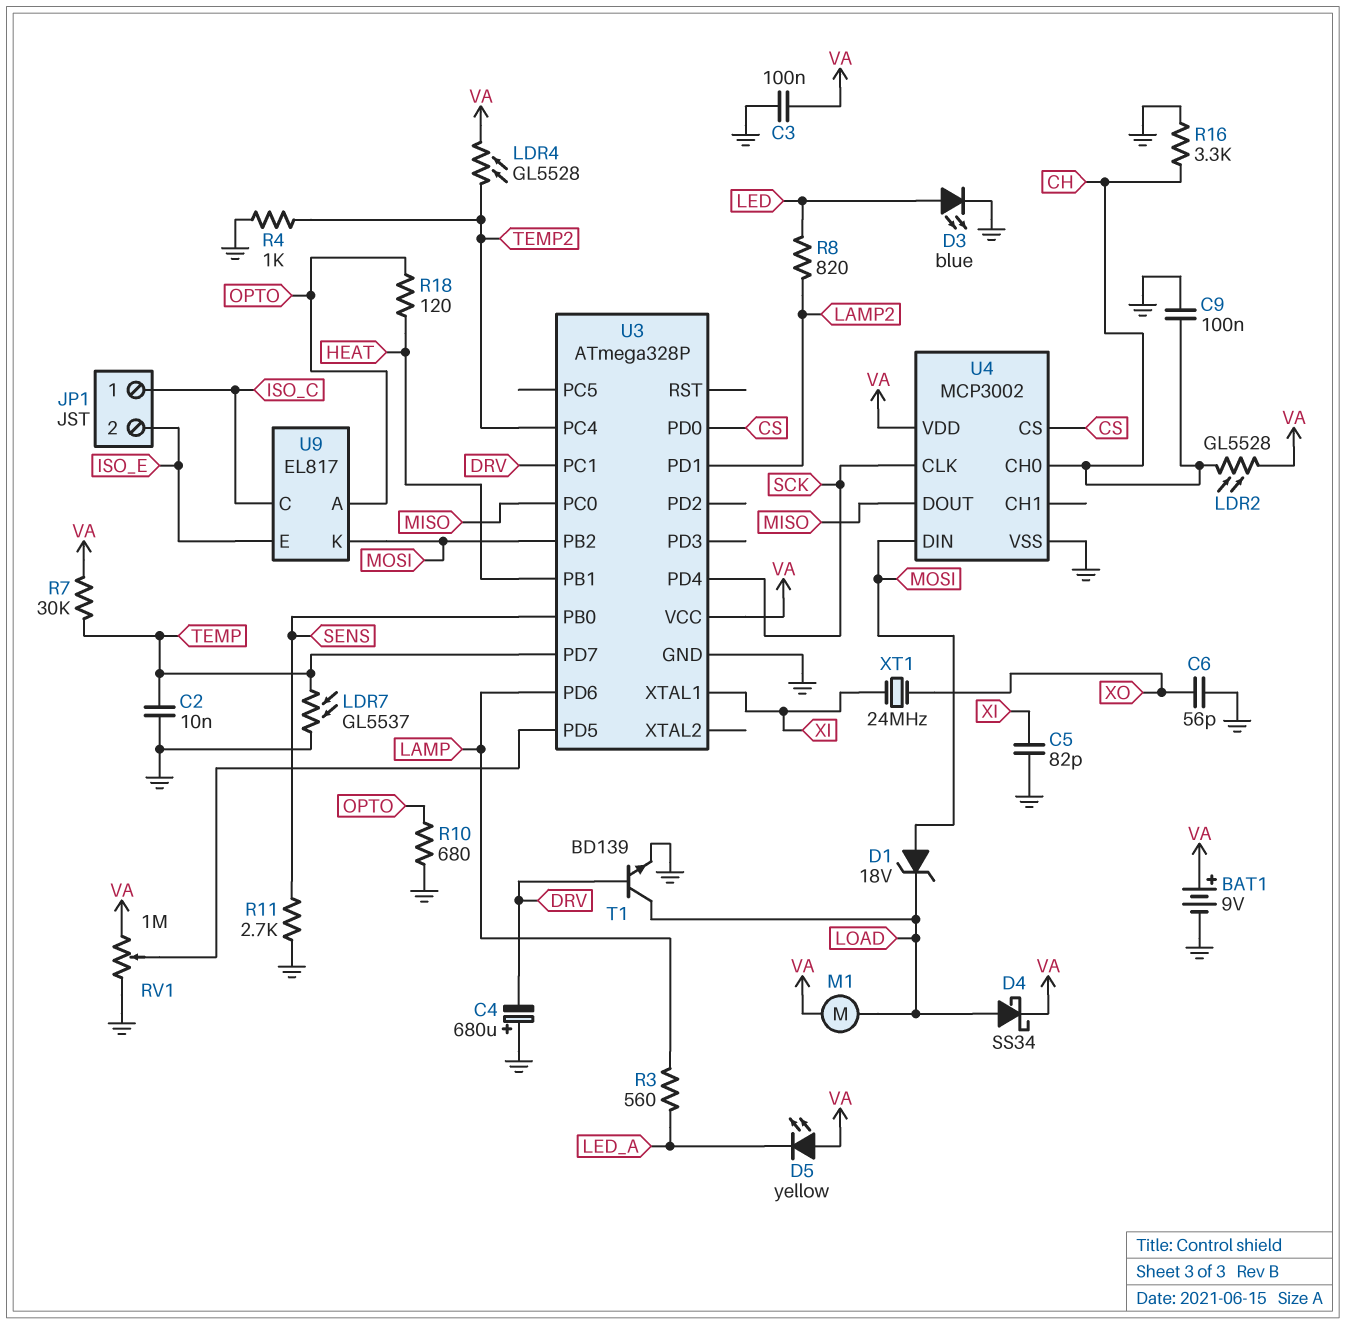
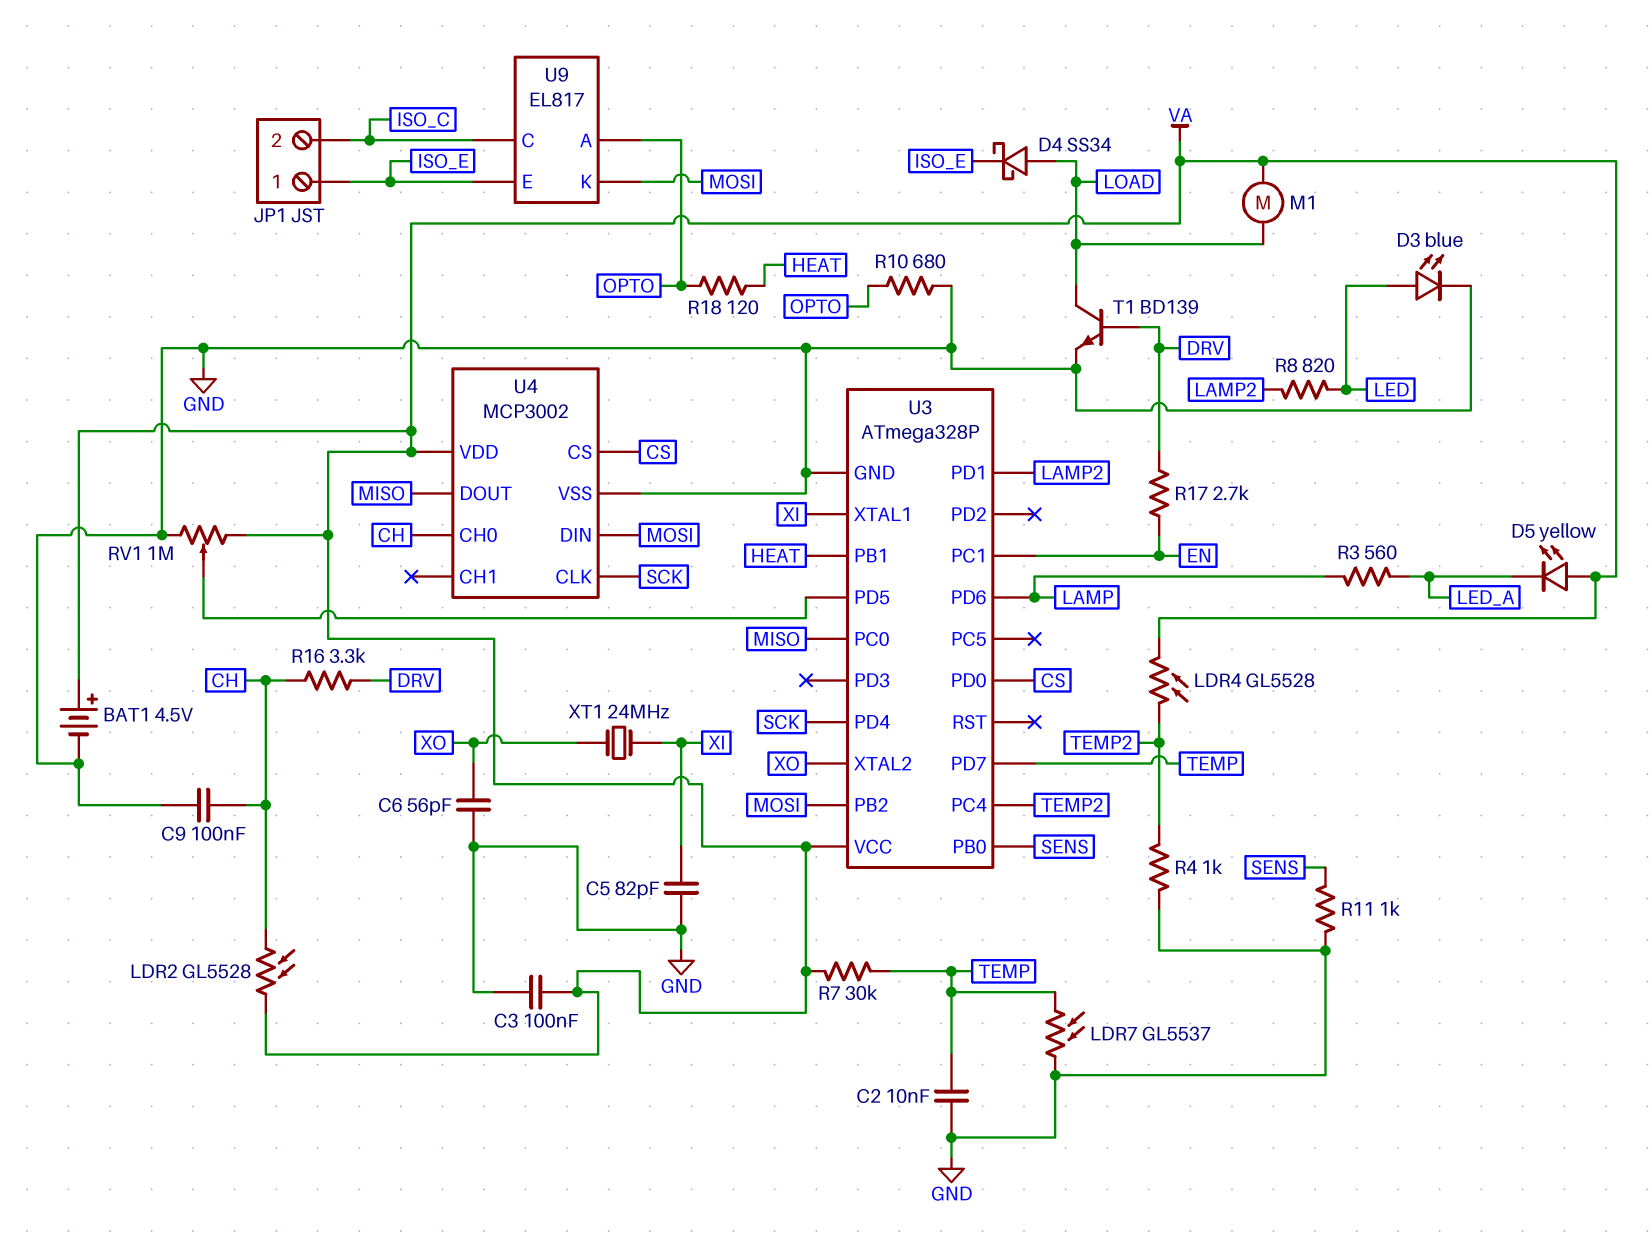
BAT1: 9V (plus VA, minus GND) -> 4.5V (plus VA, minus GND)
C4: 680uF (plus GND, minus DRV) -> none
D1: zener 18V (A MOSI, K LOAD) -> none
D4: schottky SS34 (A LOAD, K VA) -> schottky SS34 (A LOAD, K ISO_E)
JP1 pin 1: ISO_C -> ISO_E
JP1 pin 2: ISO_E -> ISO_C
R11: 2.7k (GND, SENS) -> 1k (GND, SENS)
R16: 3.3k (CH, GND) -> 3.3k (CH, DRV)
R17: none -> 2.7k (DRV, EN)
U3 pin PC1: DRV -> EN
U3 pin XTAL2: none -> XO

